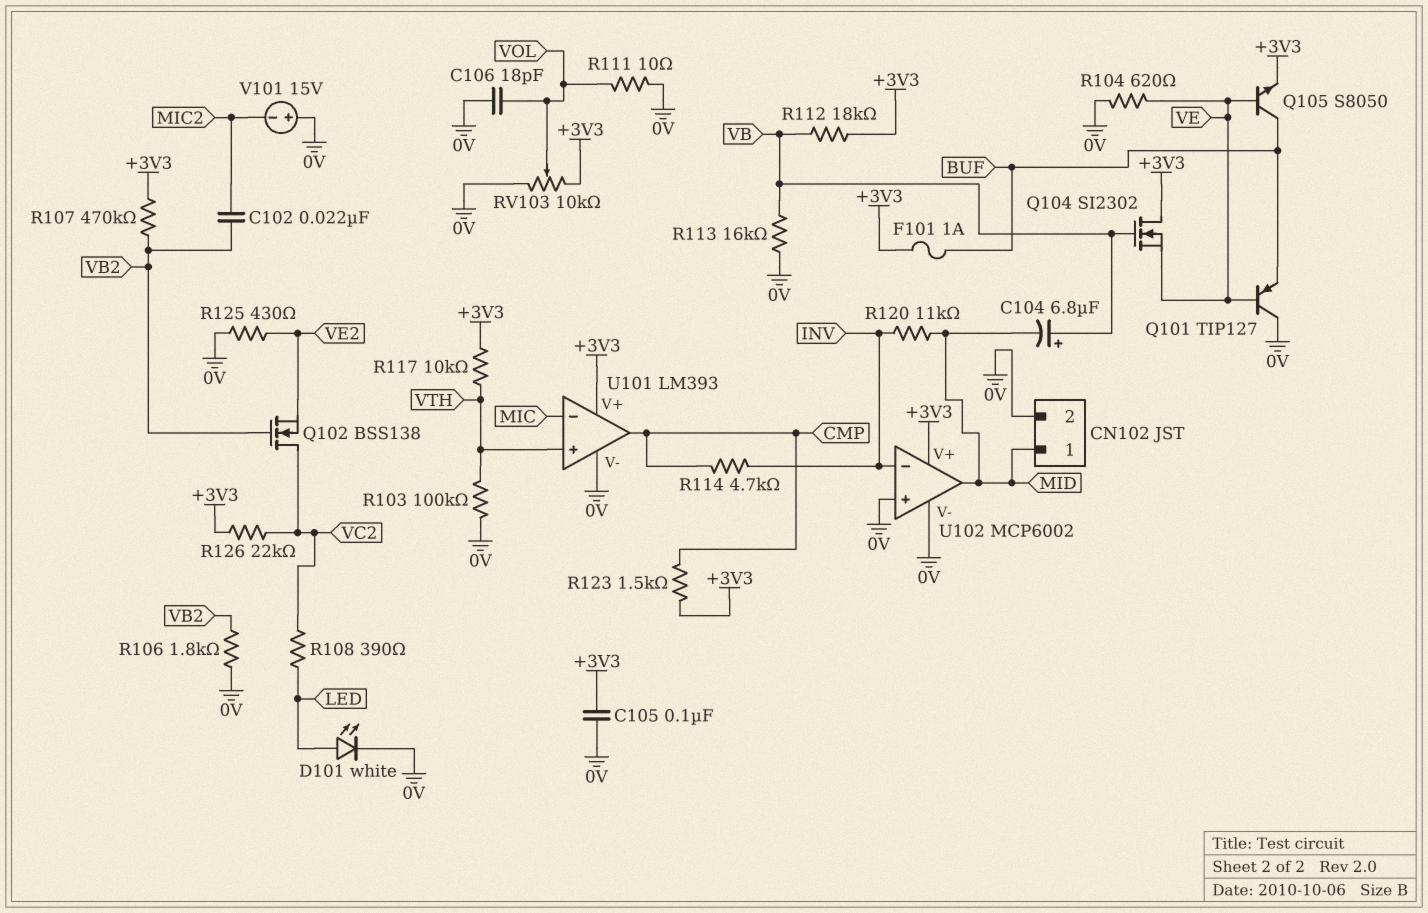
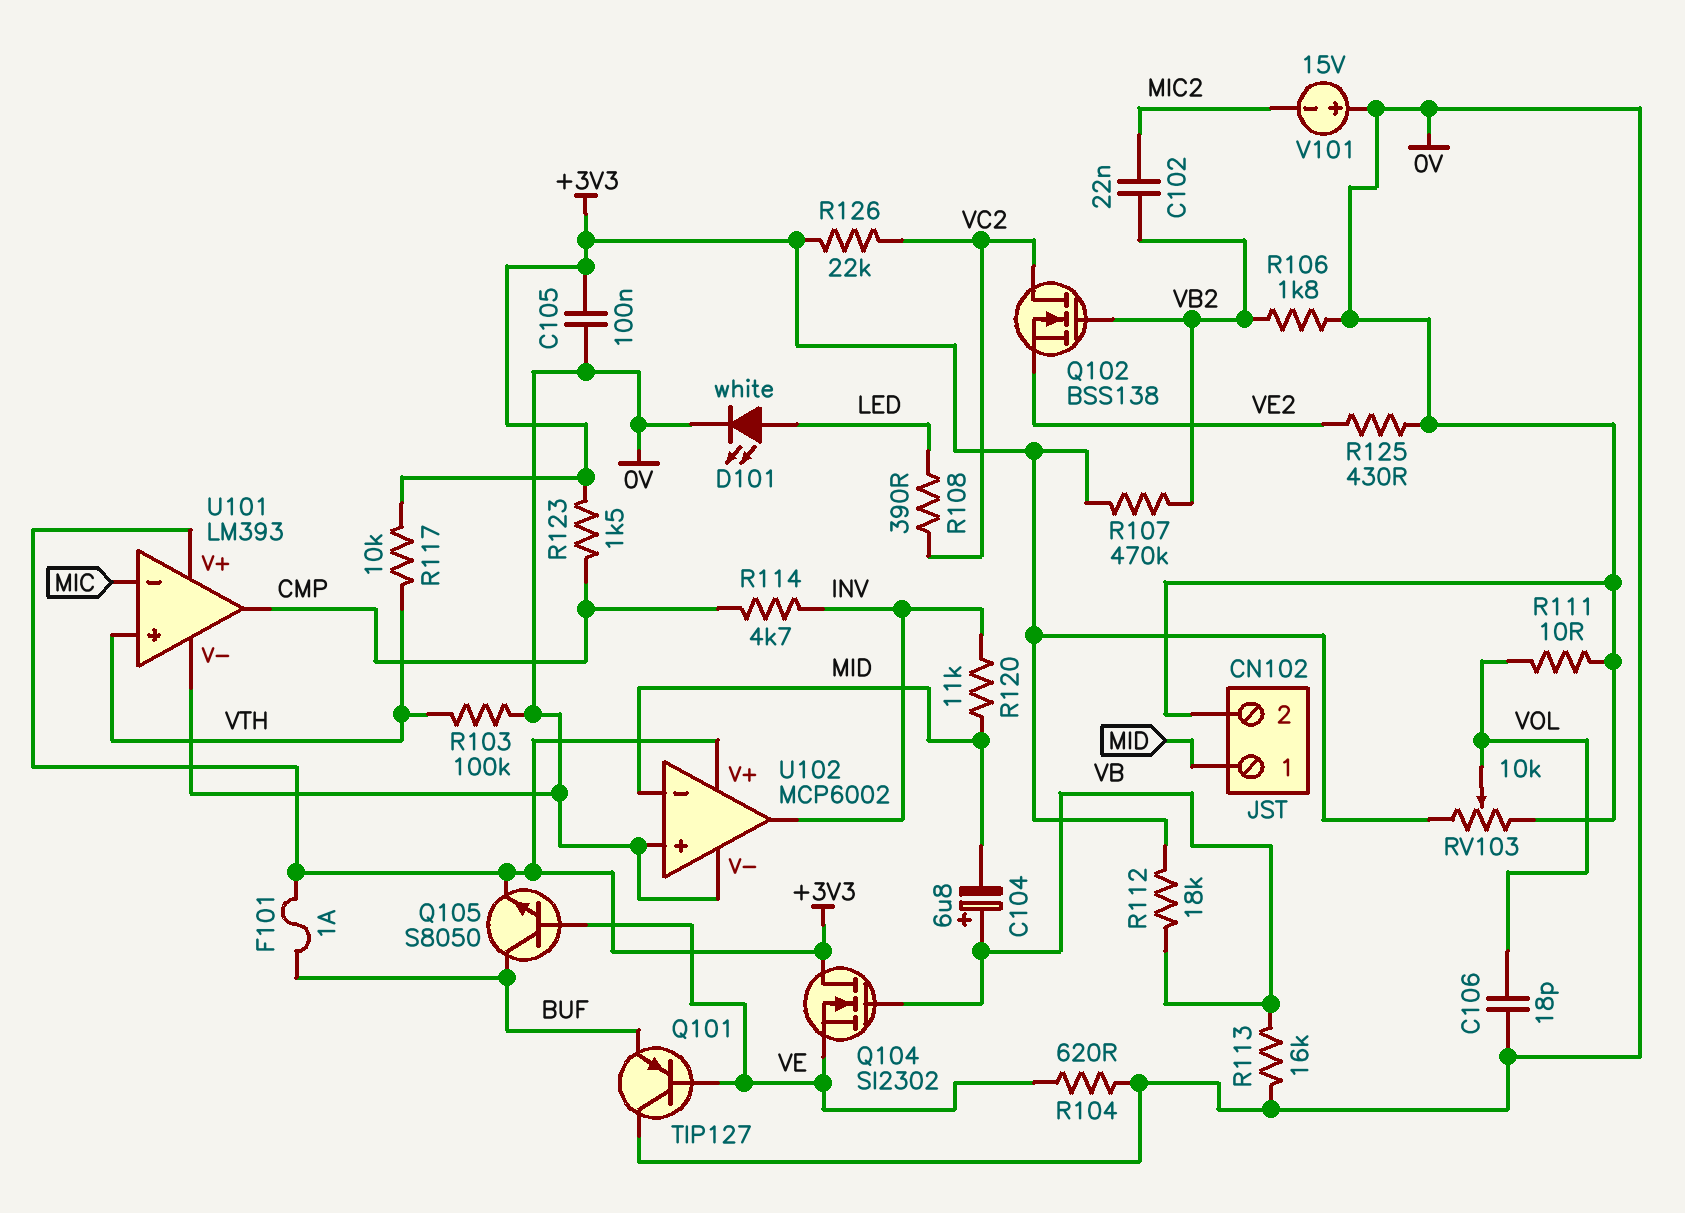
U102 pin in-: INV -> MID
U102 pin out: MID -> INV

